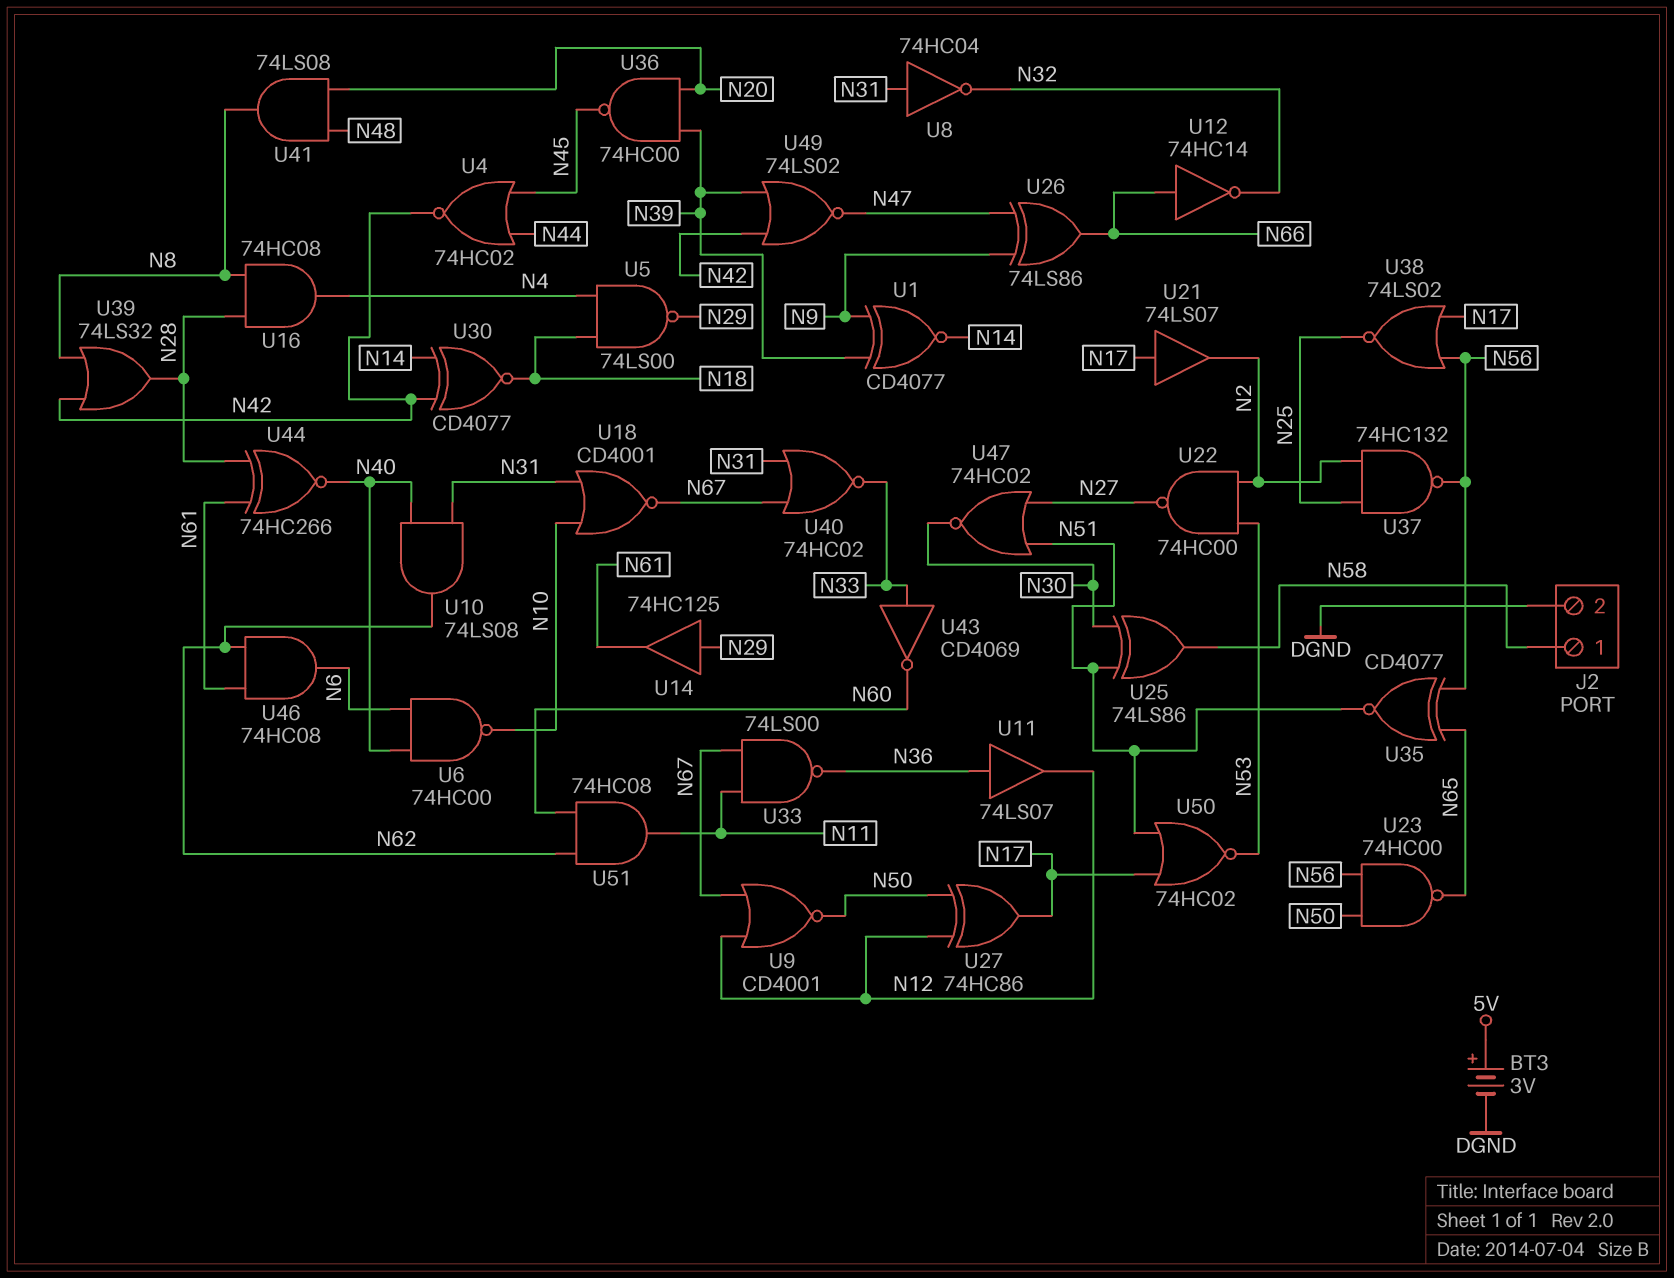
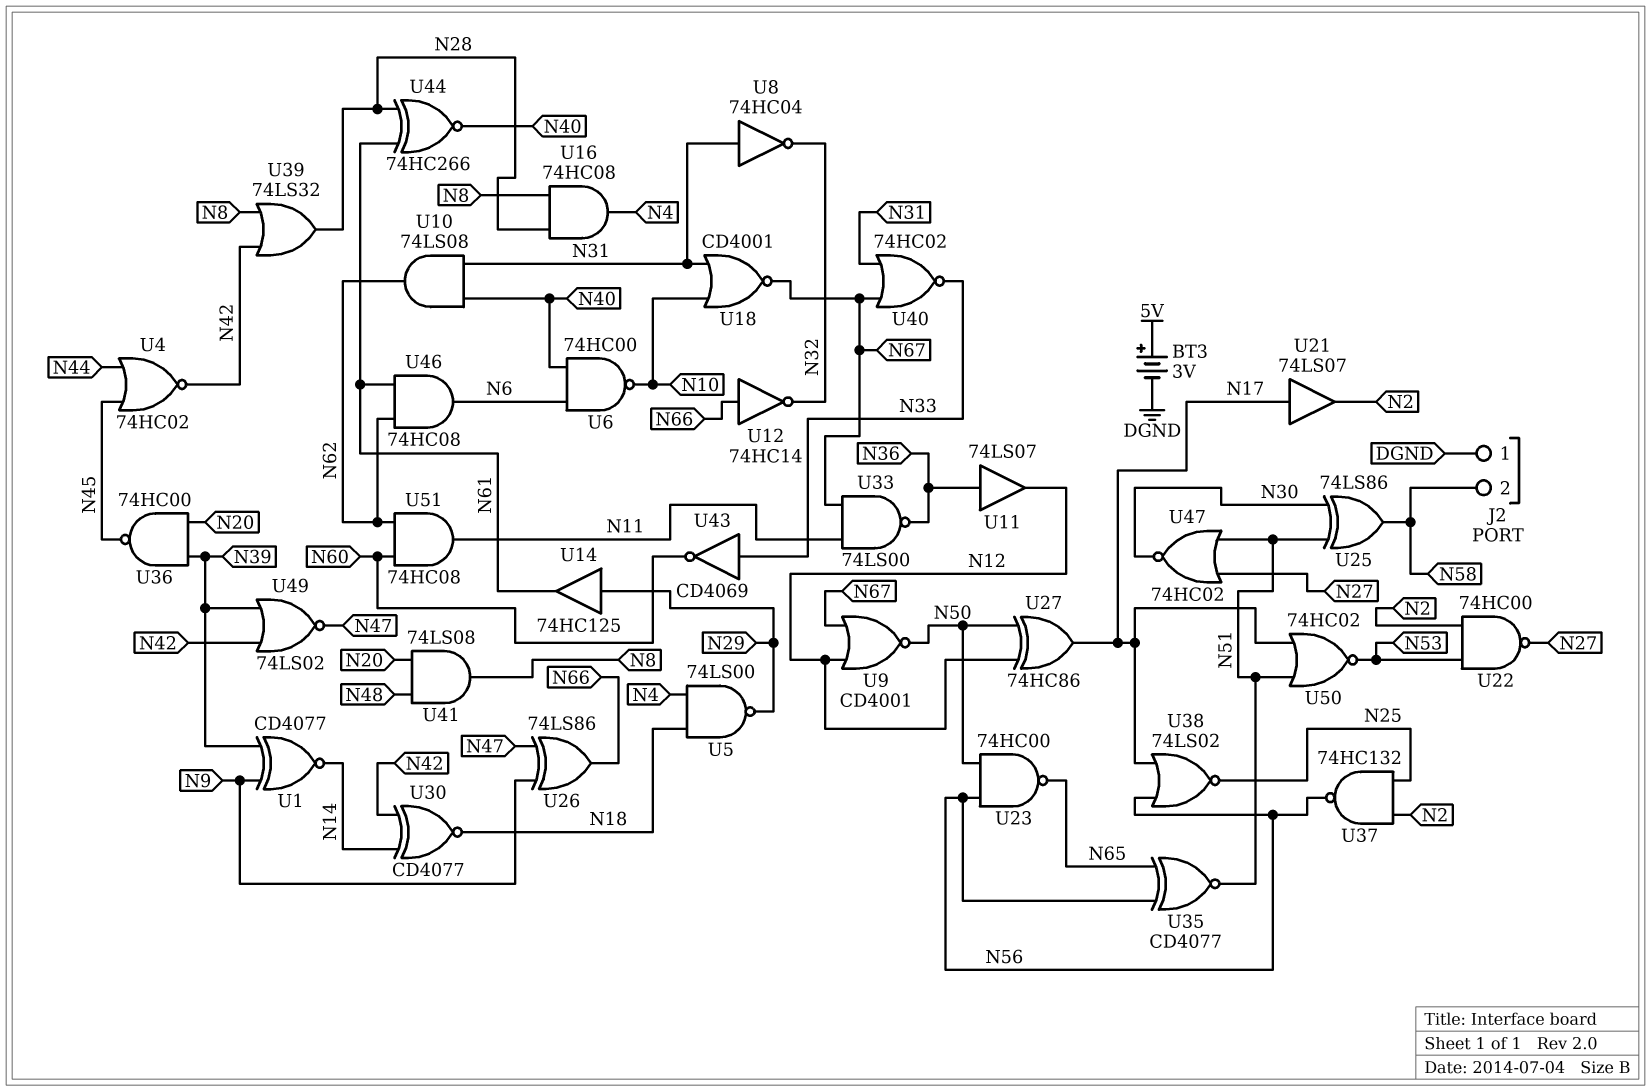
J2 pin 1: N58 -> DGND
J2 pin 2: DGND -> N58

